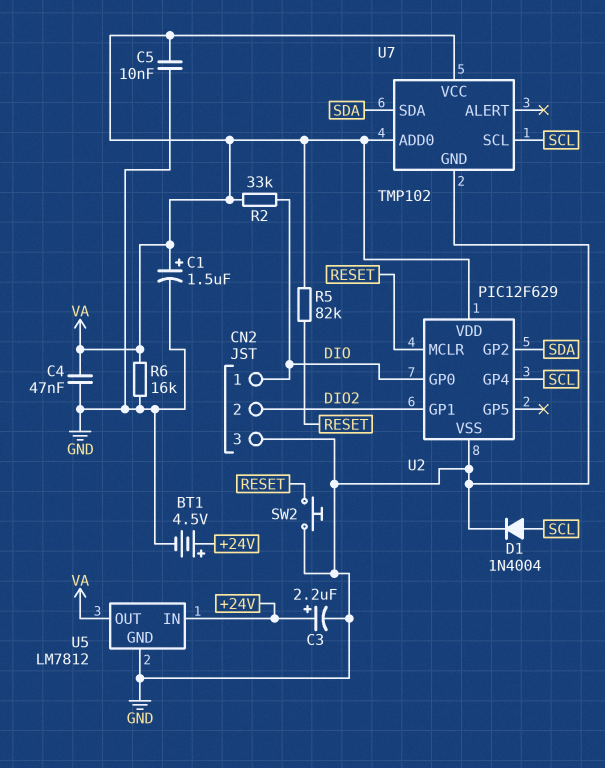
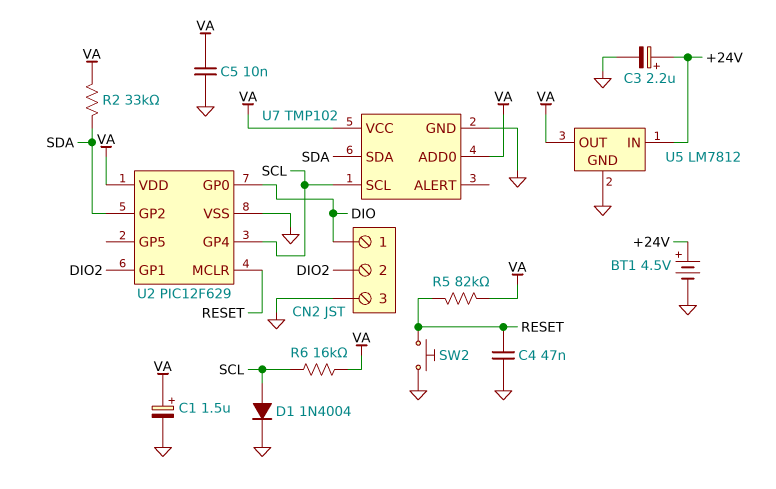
C4: 47nF (GND, VA) -> 47nF (GND, RESET)
R2: 33k (DIO, VA) -> 33k (SDA, VA)
R6: 16k (GND, VA) -> 16k (SCL, VA)

